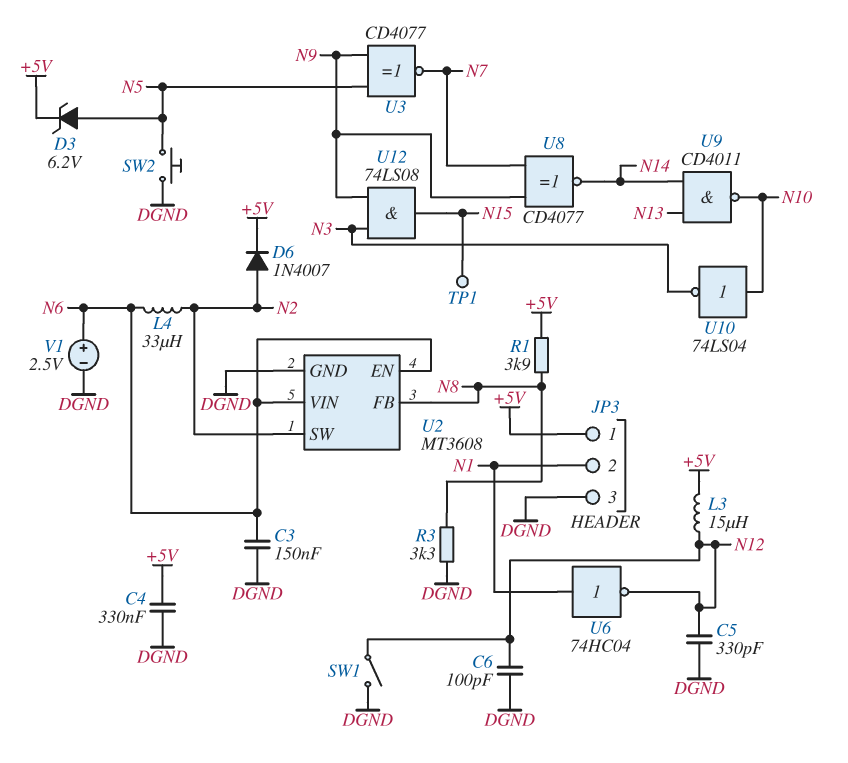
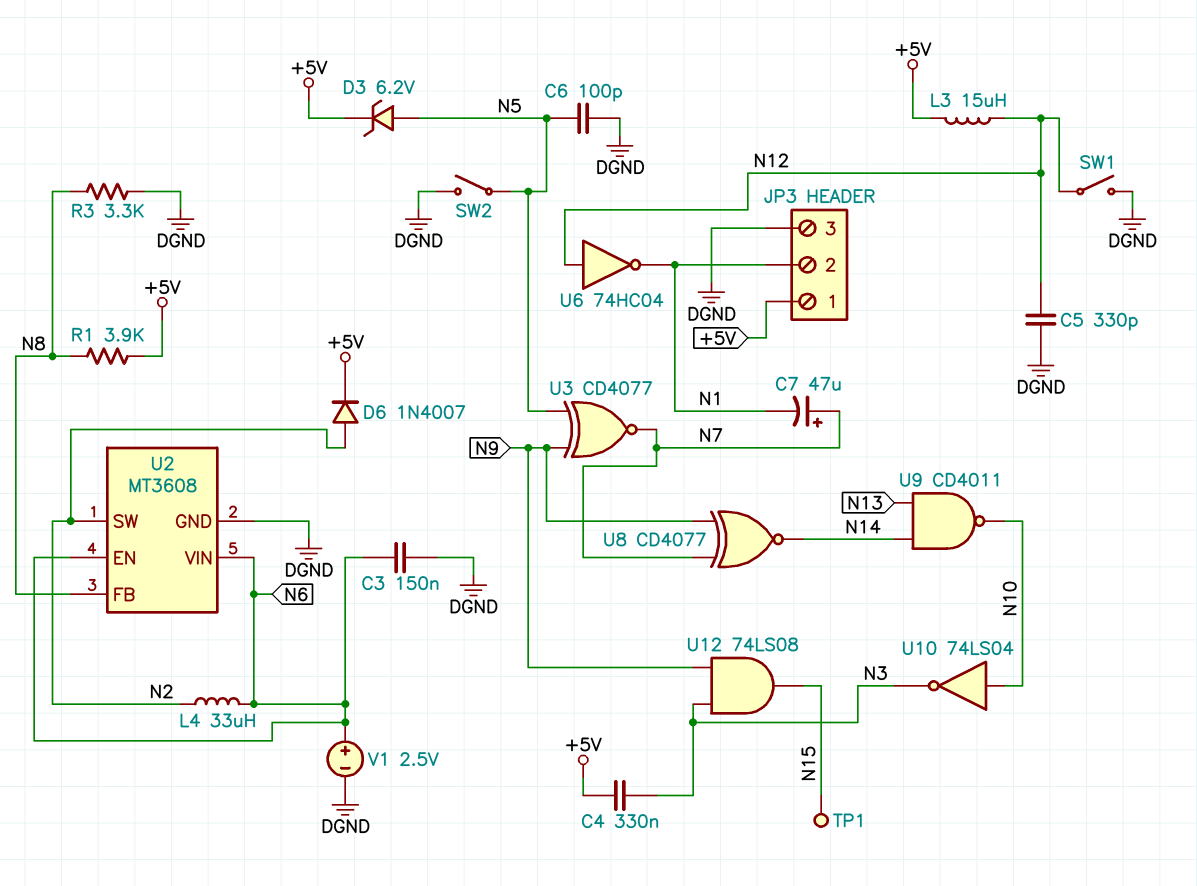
C4: 330nF (+5V, DGND) -> 330nF (+5V, N3)
C6: 100pF (DGND, N12) -> 100pF (DGND, N5)
C7: none -> 47uF (plus N7, minus N1)
SW2: button (DGND, N5) -> switch (DGND, N5)
U6: NOT 74HC04 (in N1, out N12) -> NOT 74HC04 (in N12, out N1)

